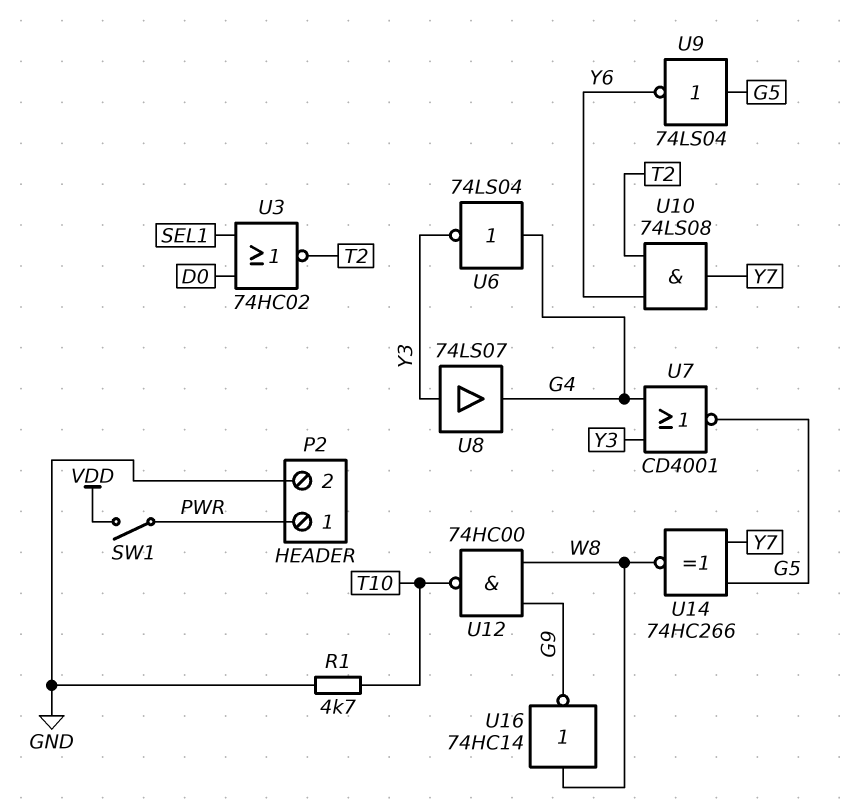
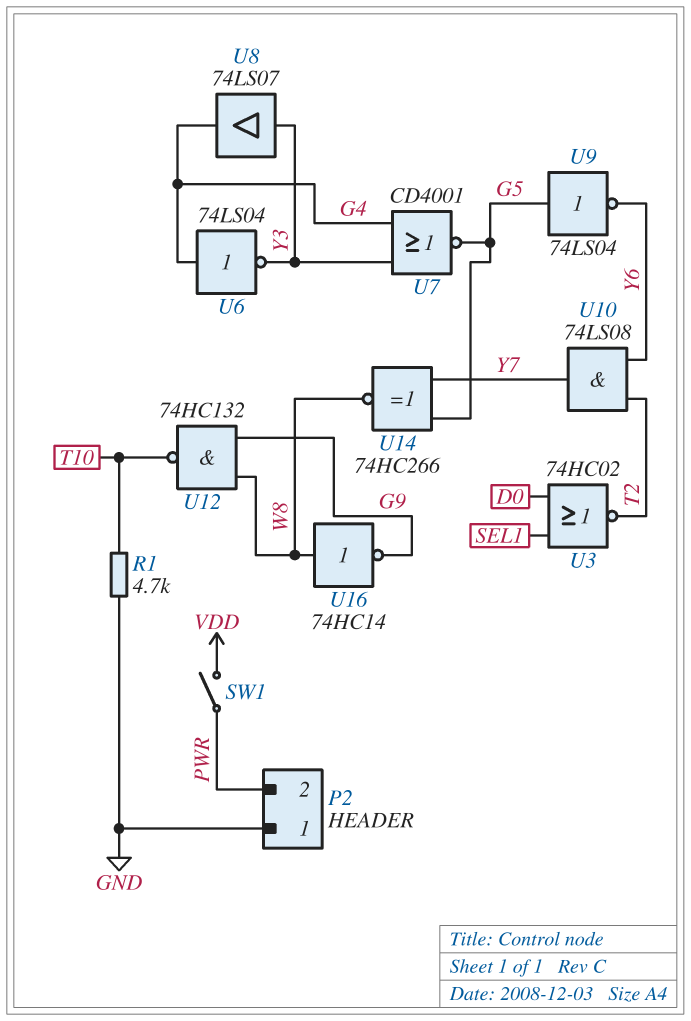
P2 pin 1: PWR -> GND
P2 pin 2: GND -> PWR
U12: NAND 74HC00 (in G9, in W8, out T10) -> NAND 74HC132 (in G9, in W8, out T10)

